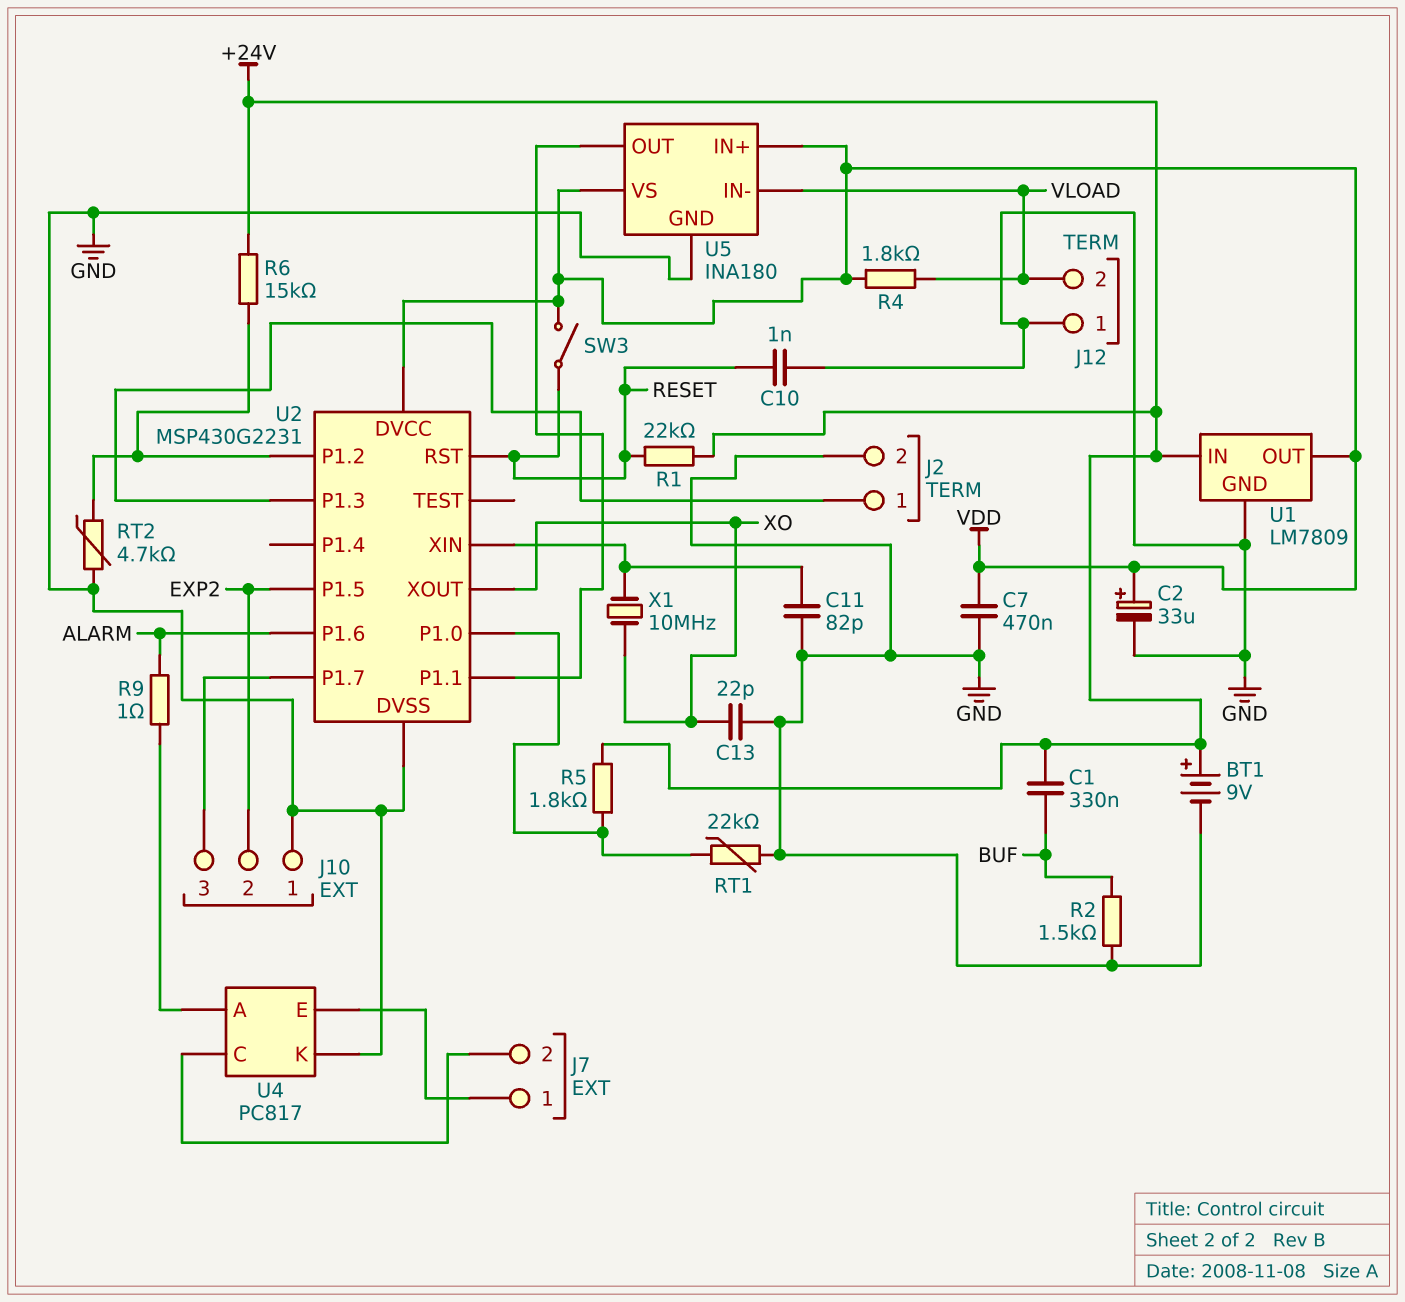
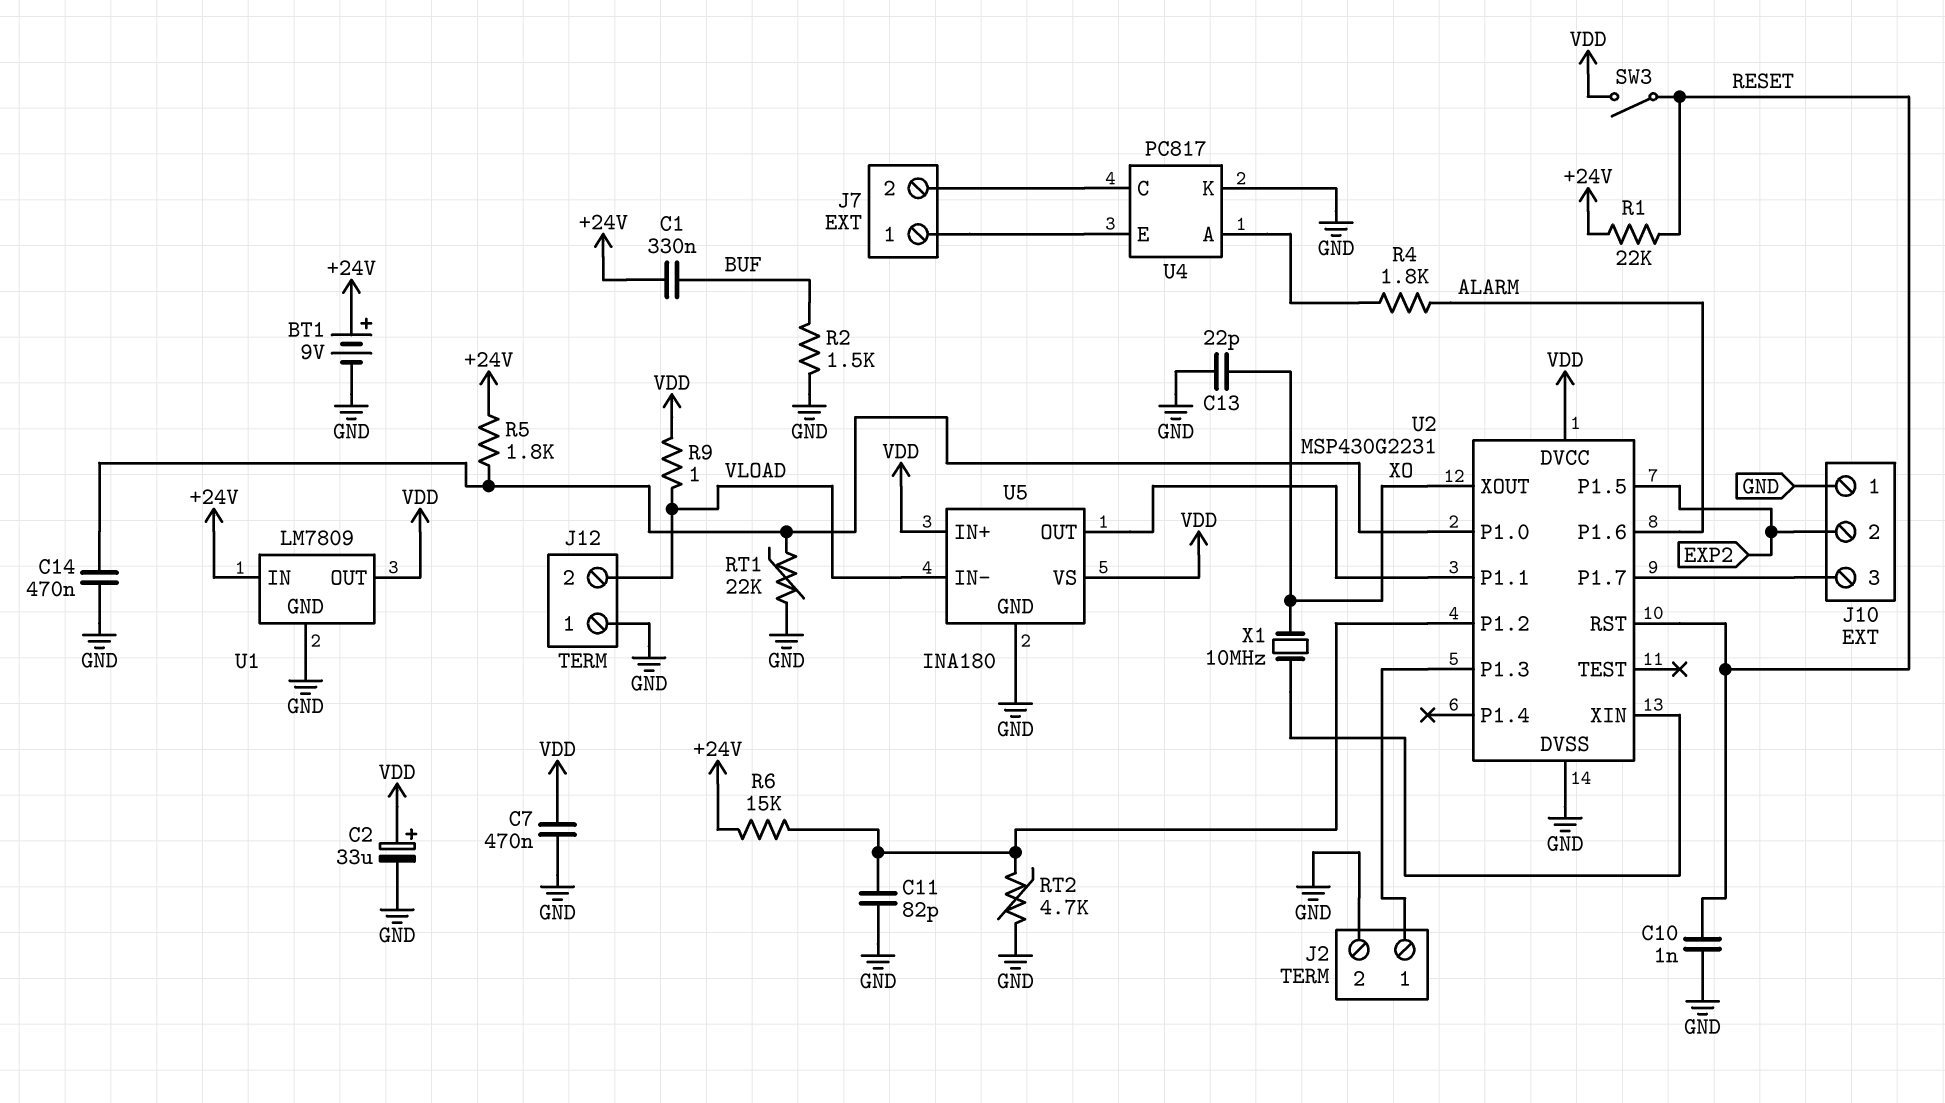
C11: 82pF (GND, U2/XIN) -> 82pF (GND, U2/P1.2)
C14: none -> 470nF (GND, U2/P1.0)
R4: 1.8k (VDD, VLOAD) -> 1.8k (ALARM, U4/A)
R9: 1 (ALARM, U4/A) -> 1 (VDD, VLOAD)

